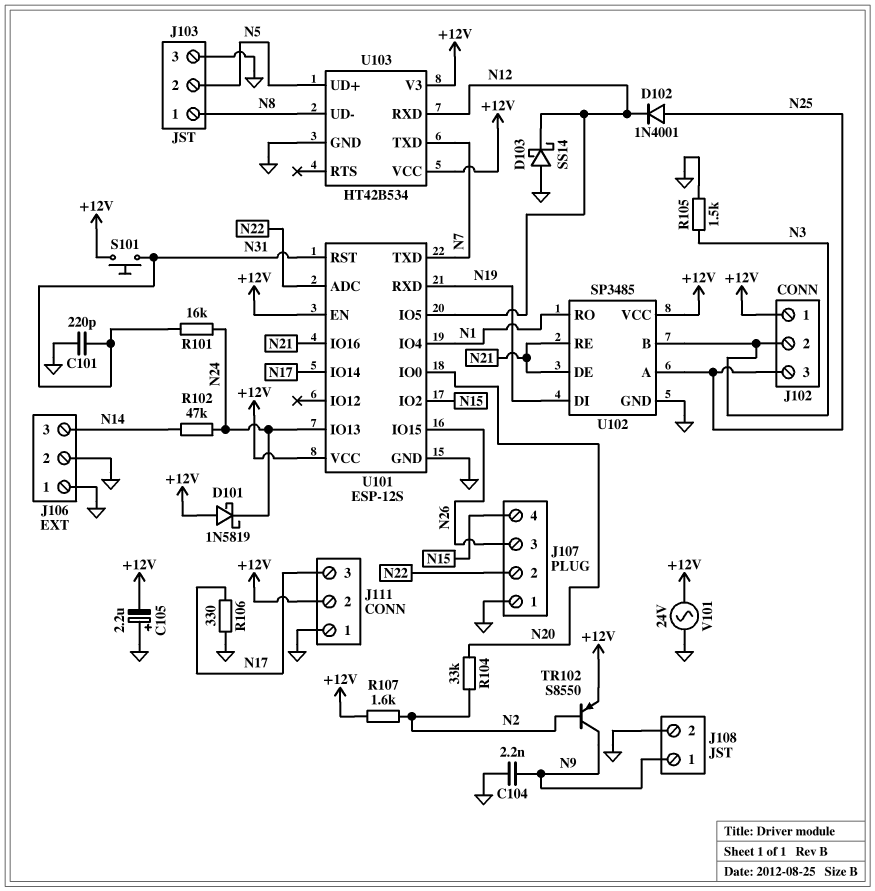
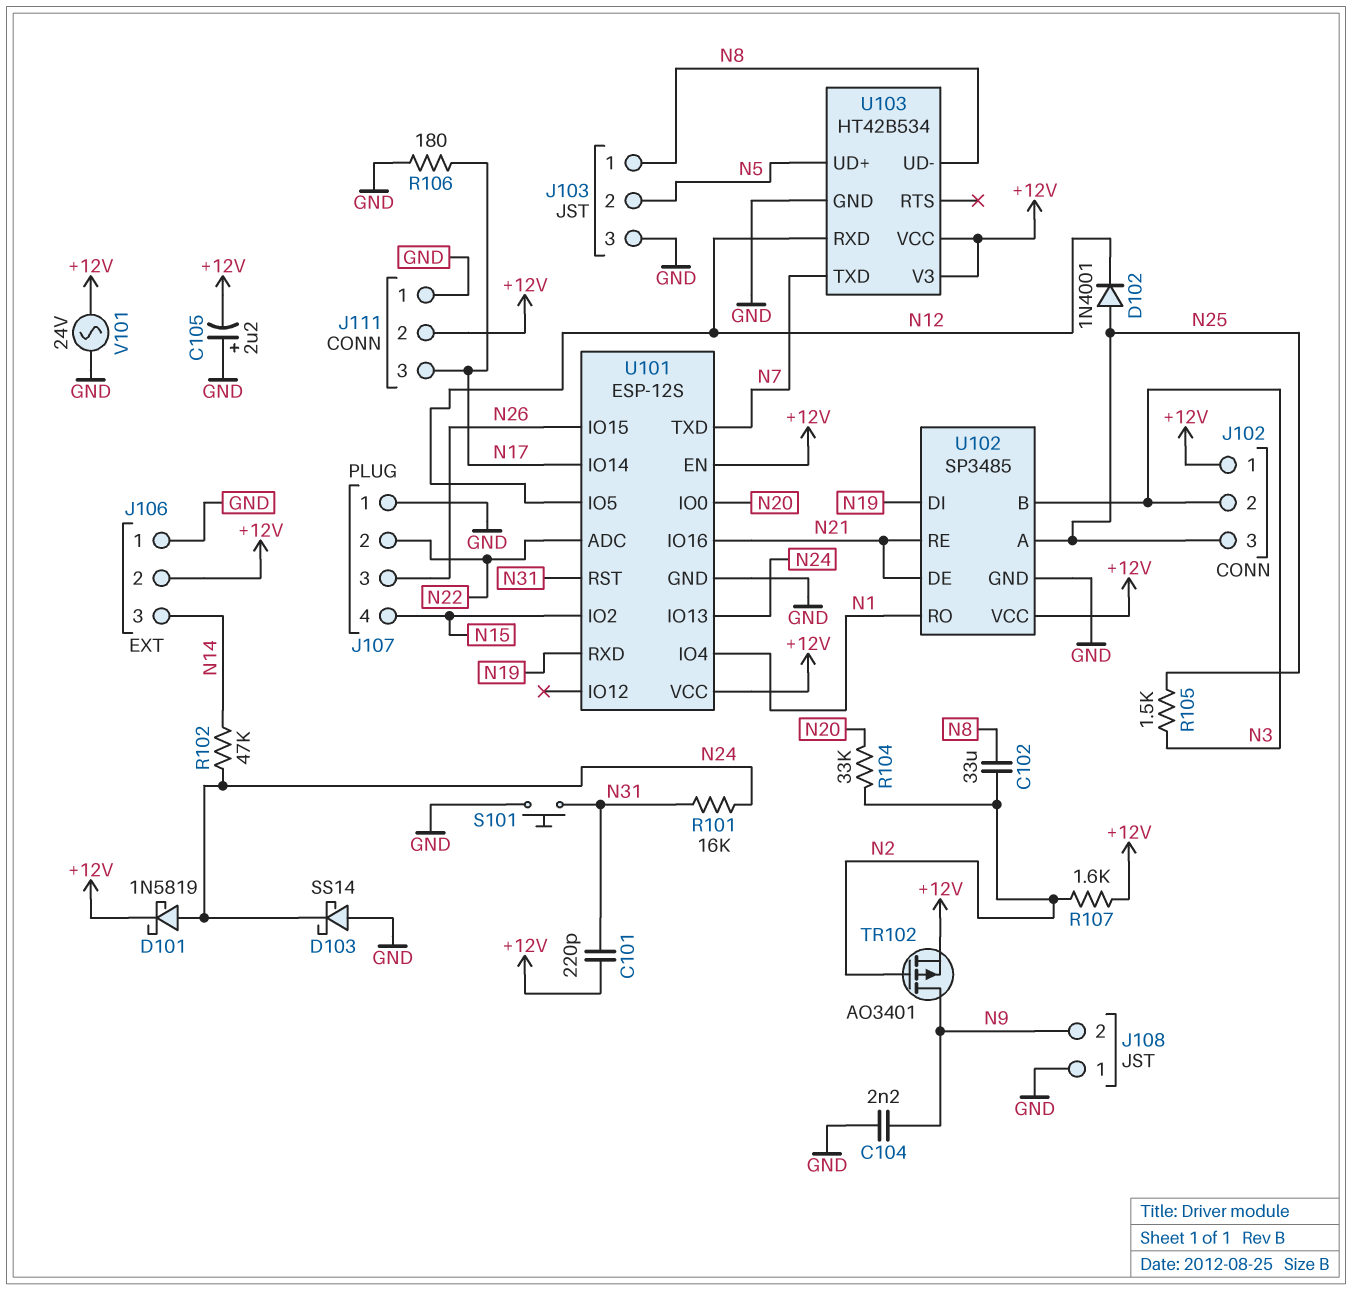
C101: 220pF (GND, N31) -> 220pF (+12V, N31)
C102: none -> 33uF (N2, N8)
D101: schottky 1N5819 (A +12V, K N24) -> schottky 1N5819 (A N24, K +12V)
D103: schottky SS14 (A GND, K N12) -> schottky SS14 (A GND, K N24)
J106 pin 2: GND -> +12V
J108 pin 1: N9 -> GND
J108 pin 2: GND -> N9
R105: 1.5k (GND, N3) -> 1.5k (N3, N25)
R106: 330 (GND, N17) -> 180 (GND, N17)
S101: button (+12V, N31) -> button (GND, N31)
TR102: PNP S8550 (B N2, C N9, E +12V) -> PMOS AO3401 (G N2, D N9, S +12V)

